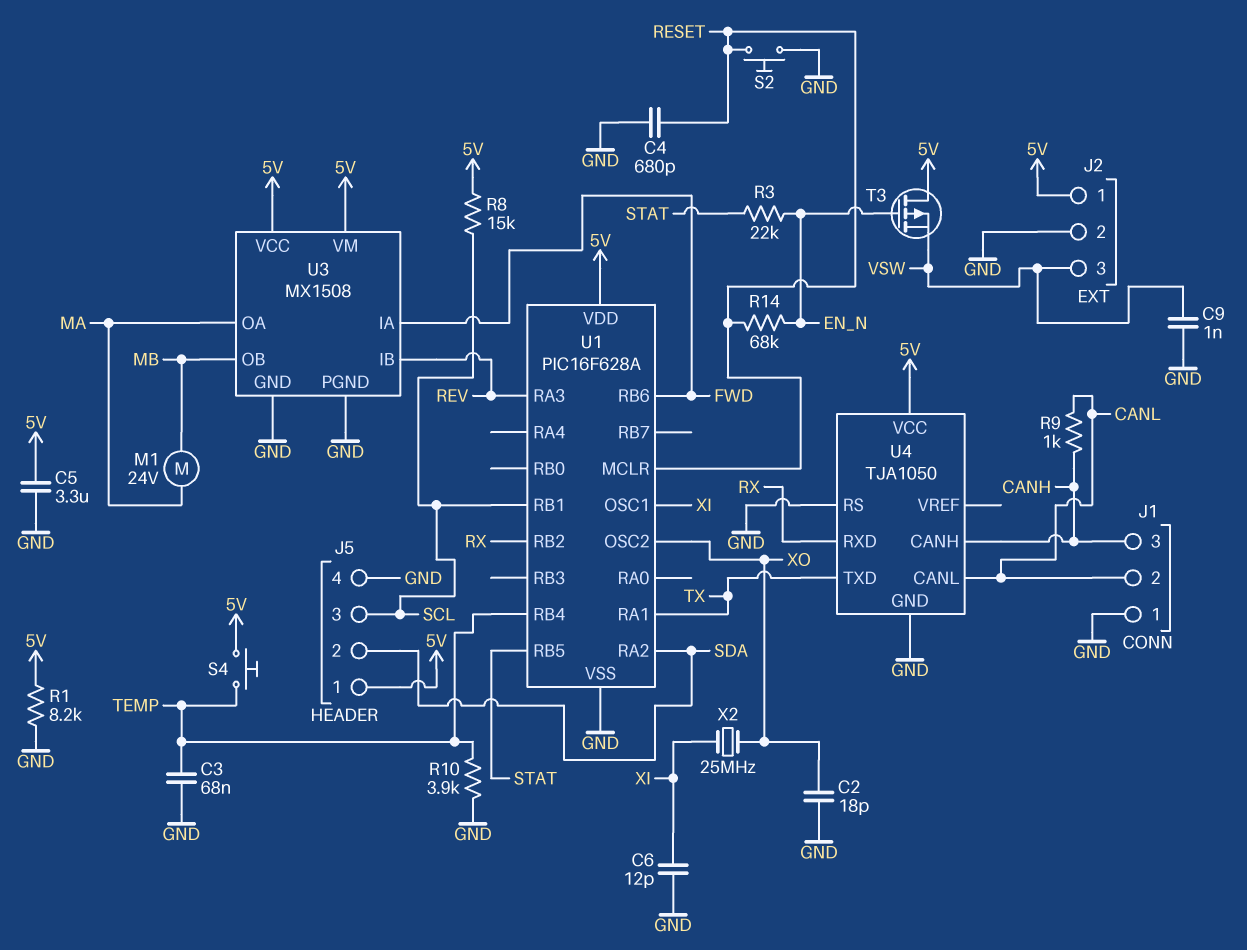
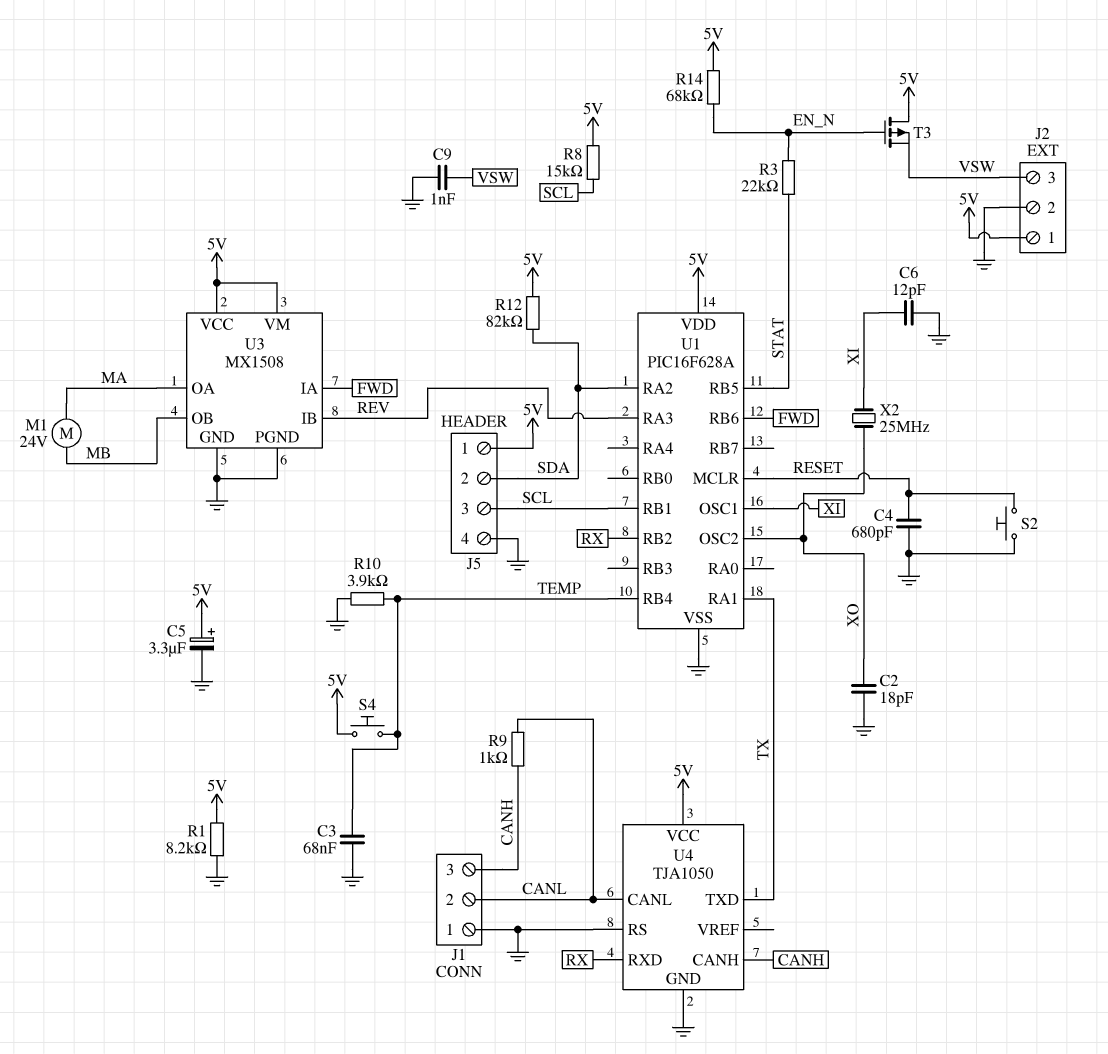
C5: 3.3uF (5V, GND) -> 3.3uF (plus 5V, minus GND)
R12: none -> 82k (5V, SDA)
R14: 68k (EN_N, RESET) -> 68k (5V, EN_N)

